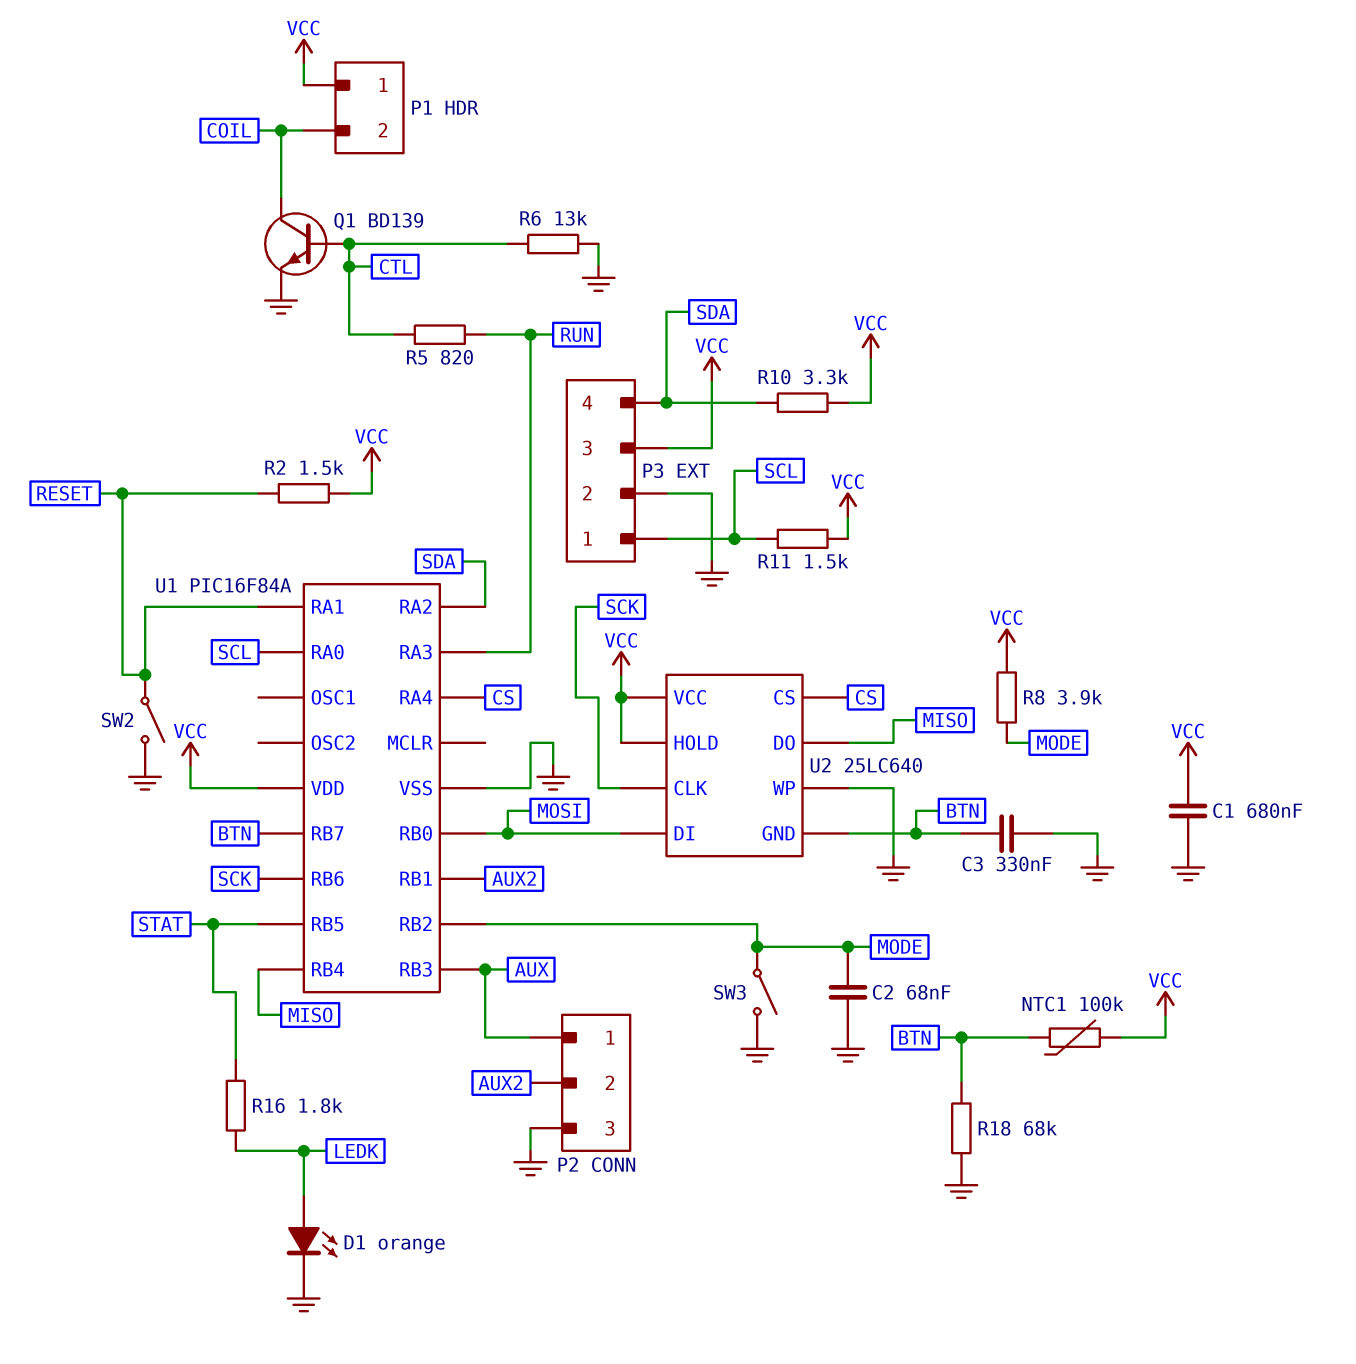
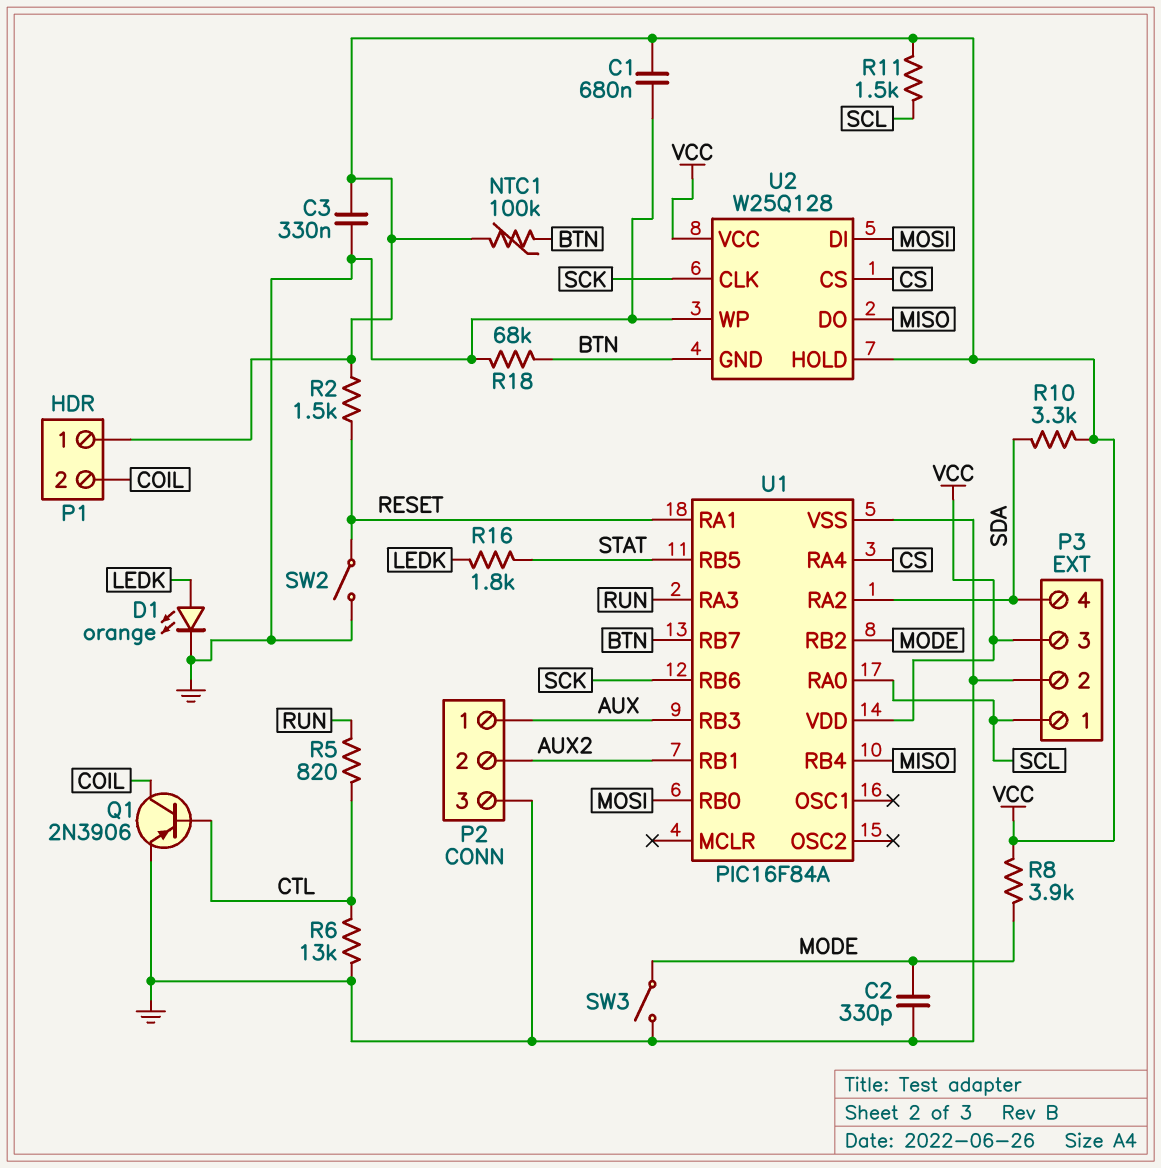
C2: 68nF (GND, MODE) -> 330pF (GND, MODE)
C3: 330nF (BTN, GND) -> 330nF (GND, VCC)
Q1: NPN BD139 (B CTL, C COIL, E GND) -> PNP 2N3906 (B CTL, C COIL, E GND)
U2: 25LC640 -> W25Q128

